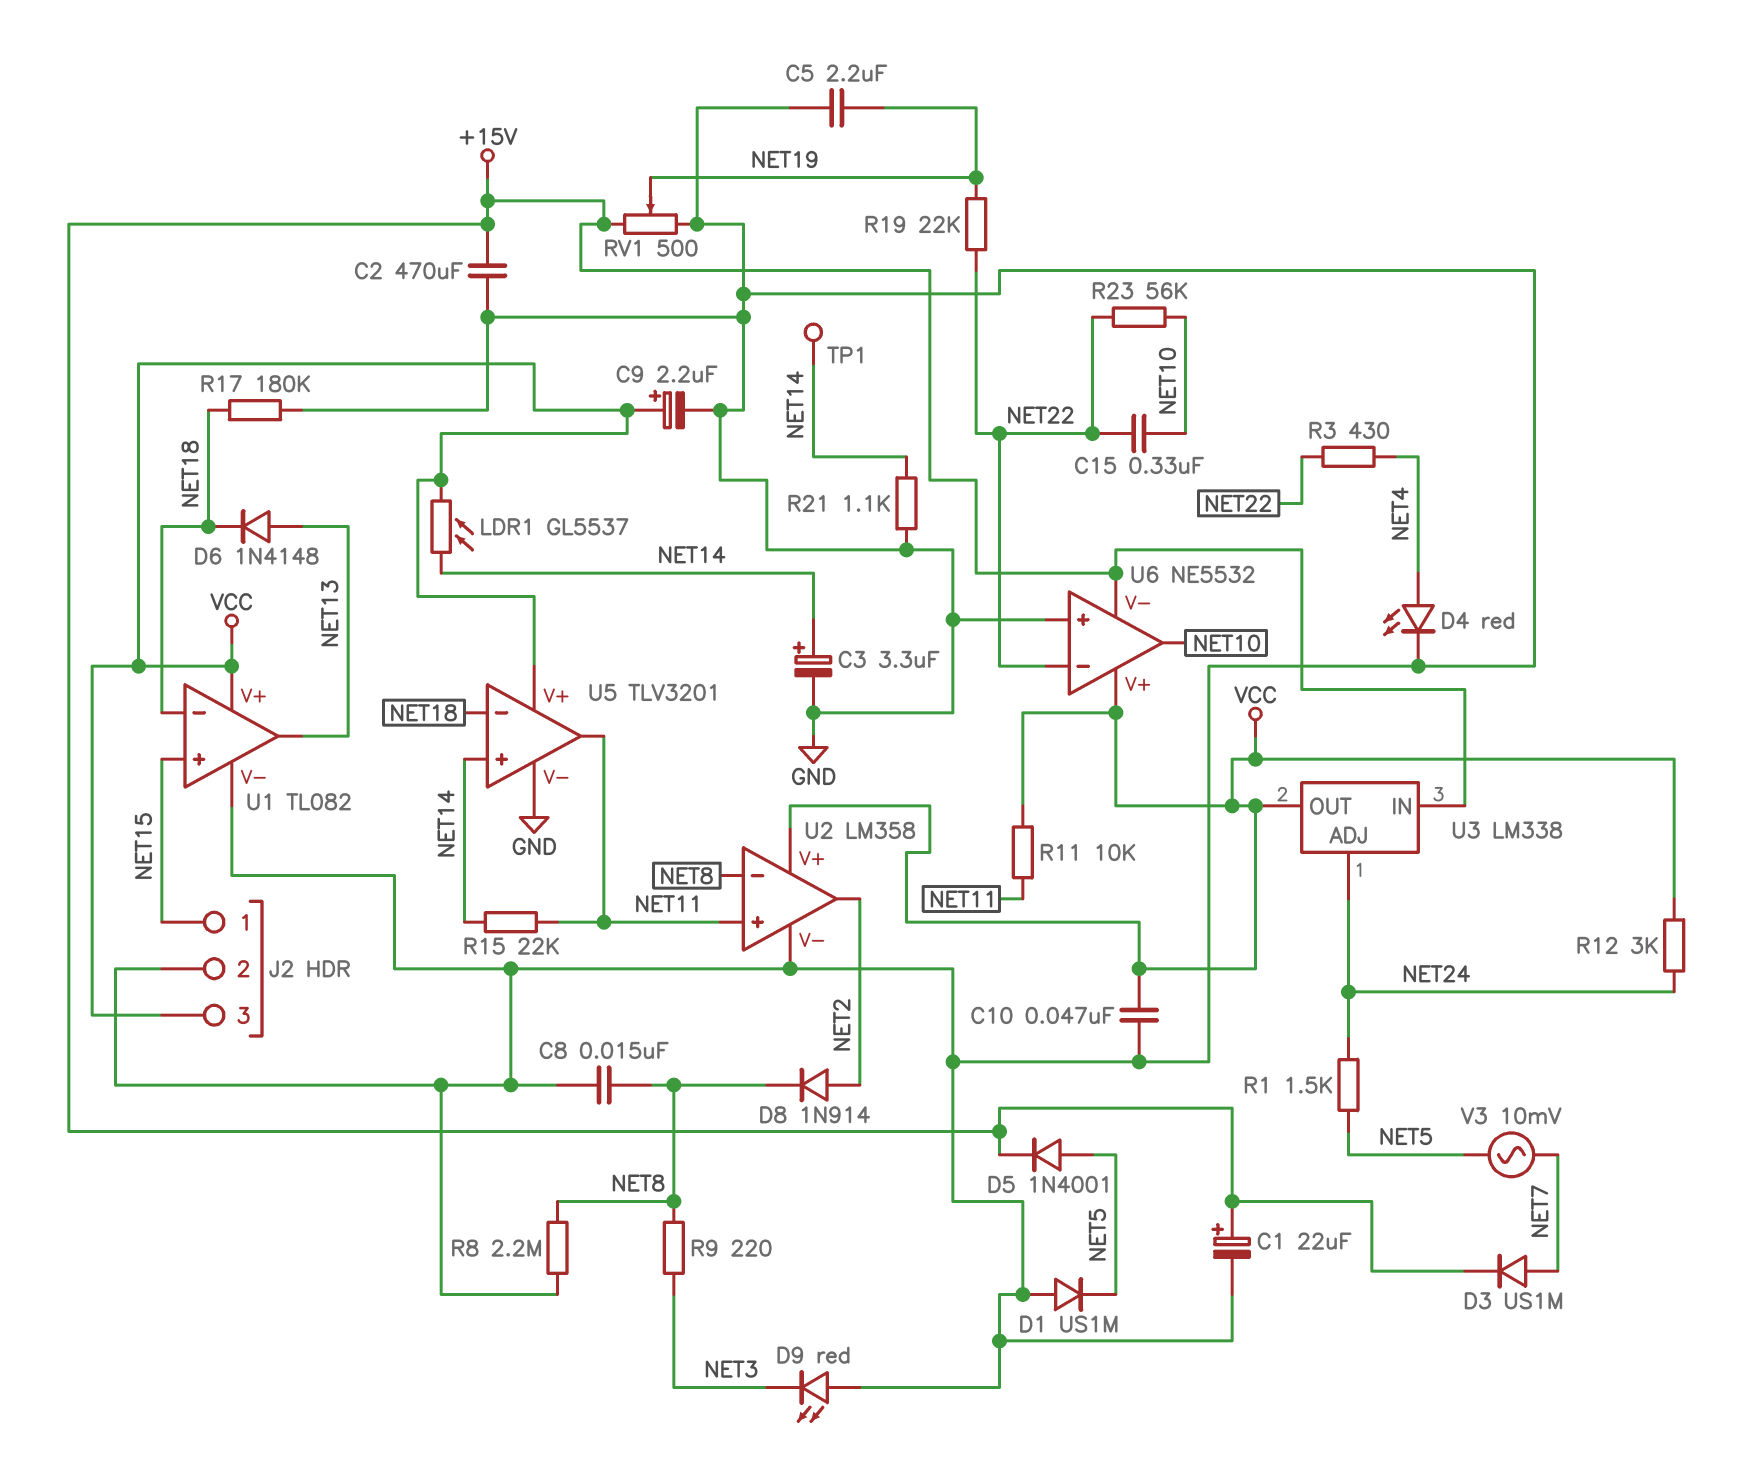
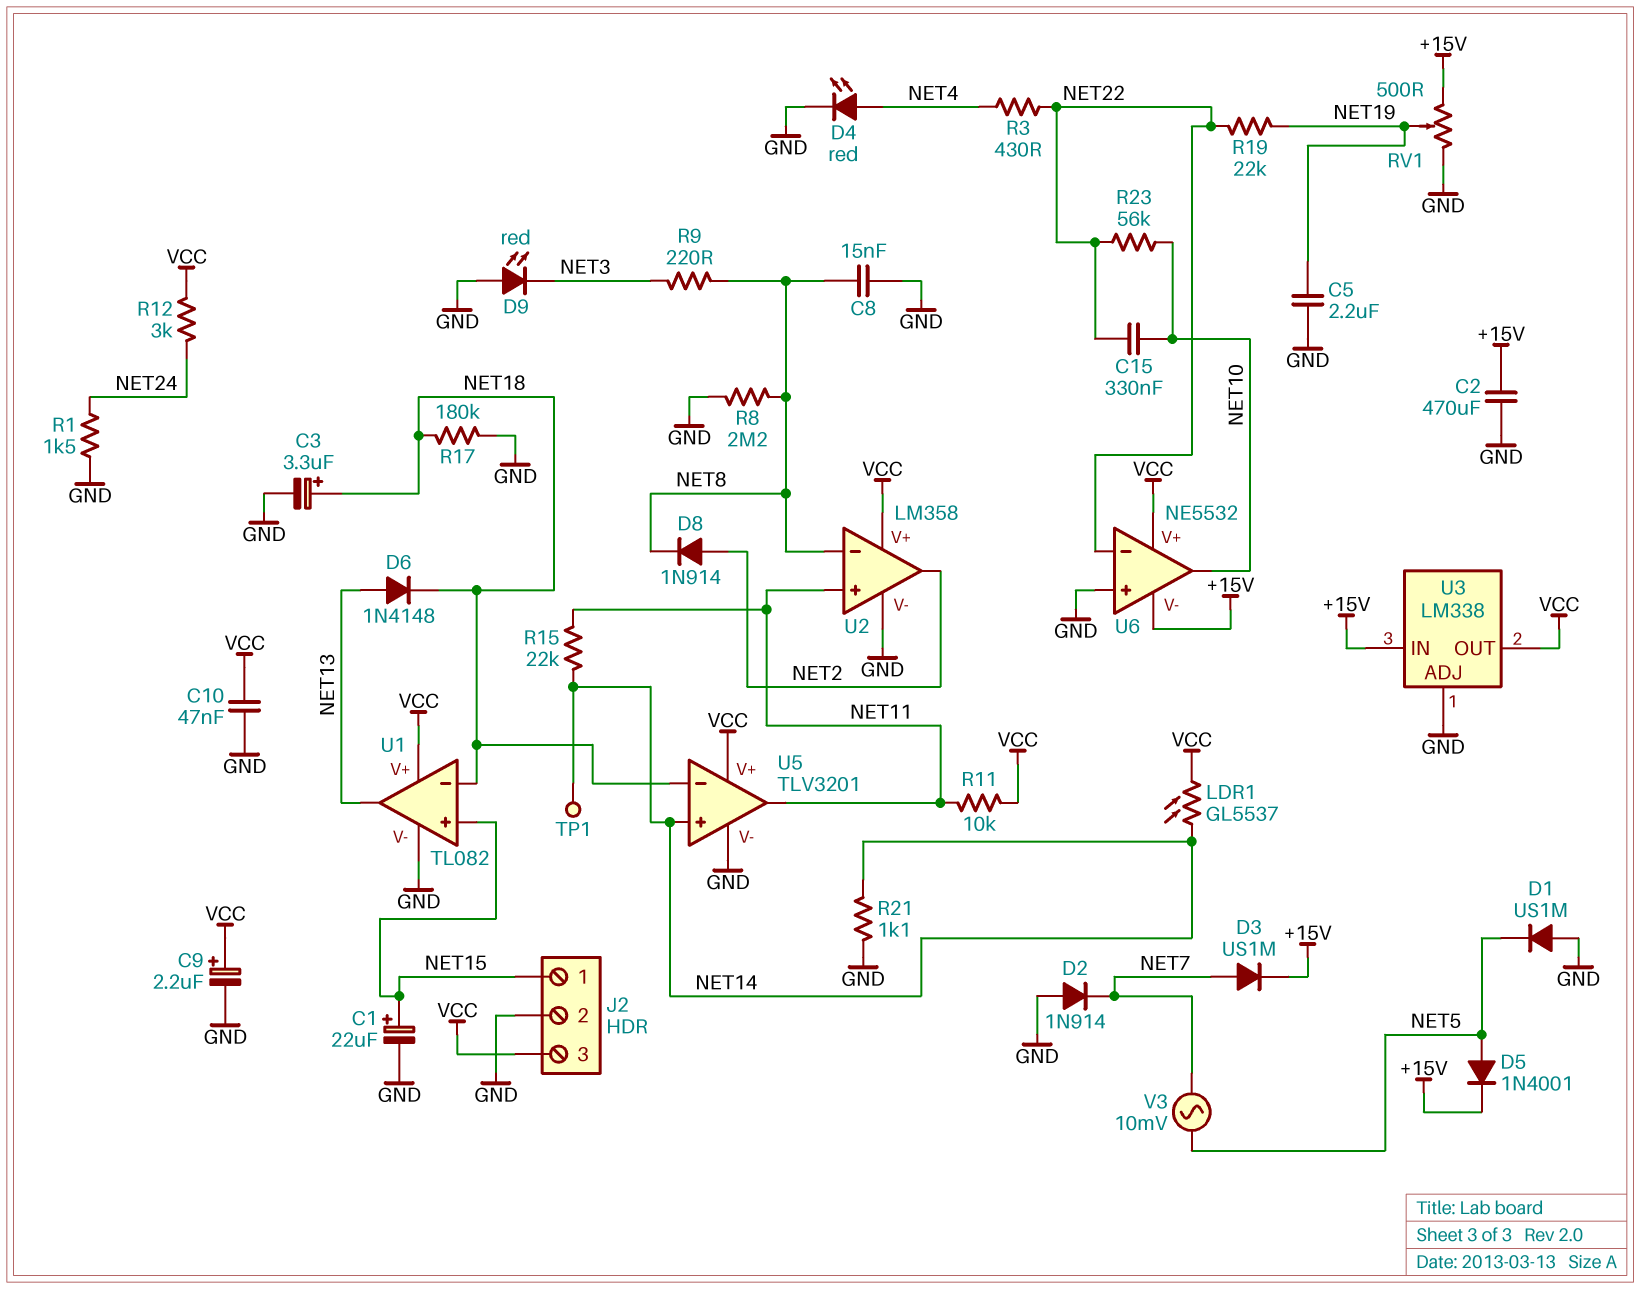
C1: 22uF (plus +15V, minus GND) -> 22uF (plus NET15, minus GND)
C3: 3.3uF (plus NET14, minus GND) -> 3.3uF (plus NET18, minus GND)
D2: none -> diode 1N914 (A GND, K NET7)
R1: 1.5k (NET5, NET24) -> 1.5k (GND, NET24)
U3 pin ADJ: NET24 -> GND

